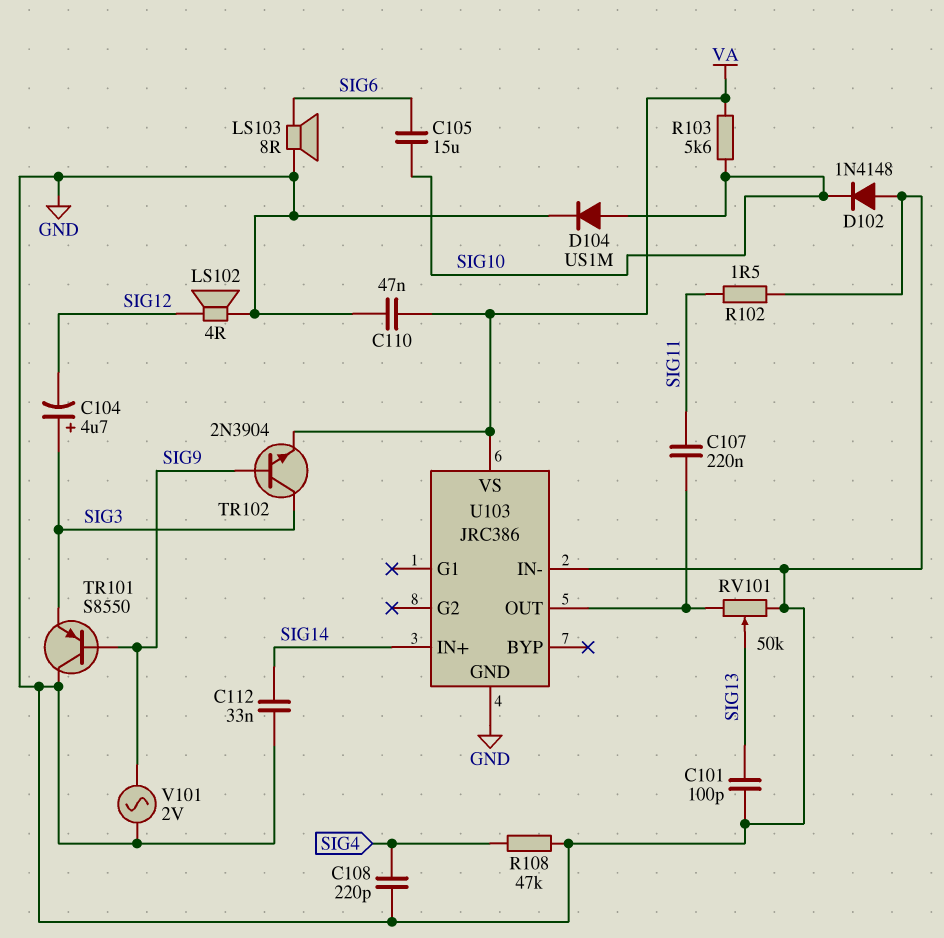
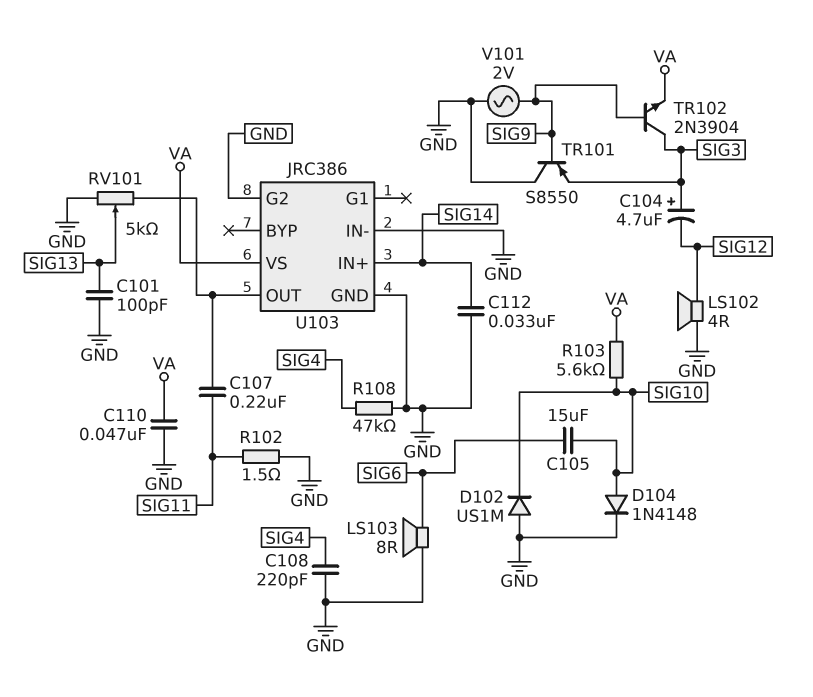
D102: diode 1N4148 (A GND, K SIG10) -> diode US1M (A GND, K SIG10)
D104: diode US1M (A SIG10, K GND) -> diode 1N4148 (A SIG10, K GND)
RV101: 50k (GND, U103/OUT, wiper SIG13) -> 5k (GND, U103/OUT, wiper SIG13)
U103 pin G2: none -> GND

